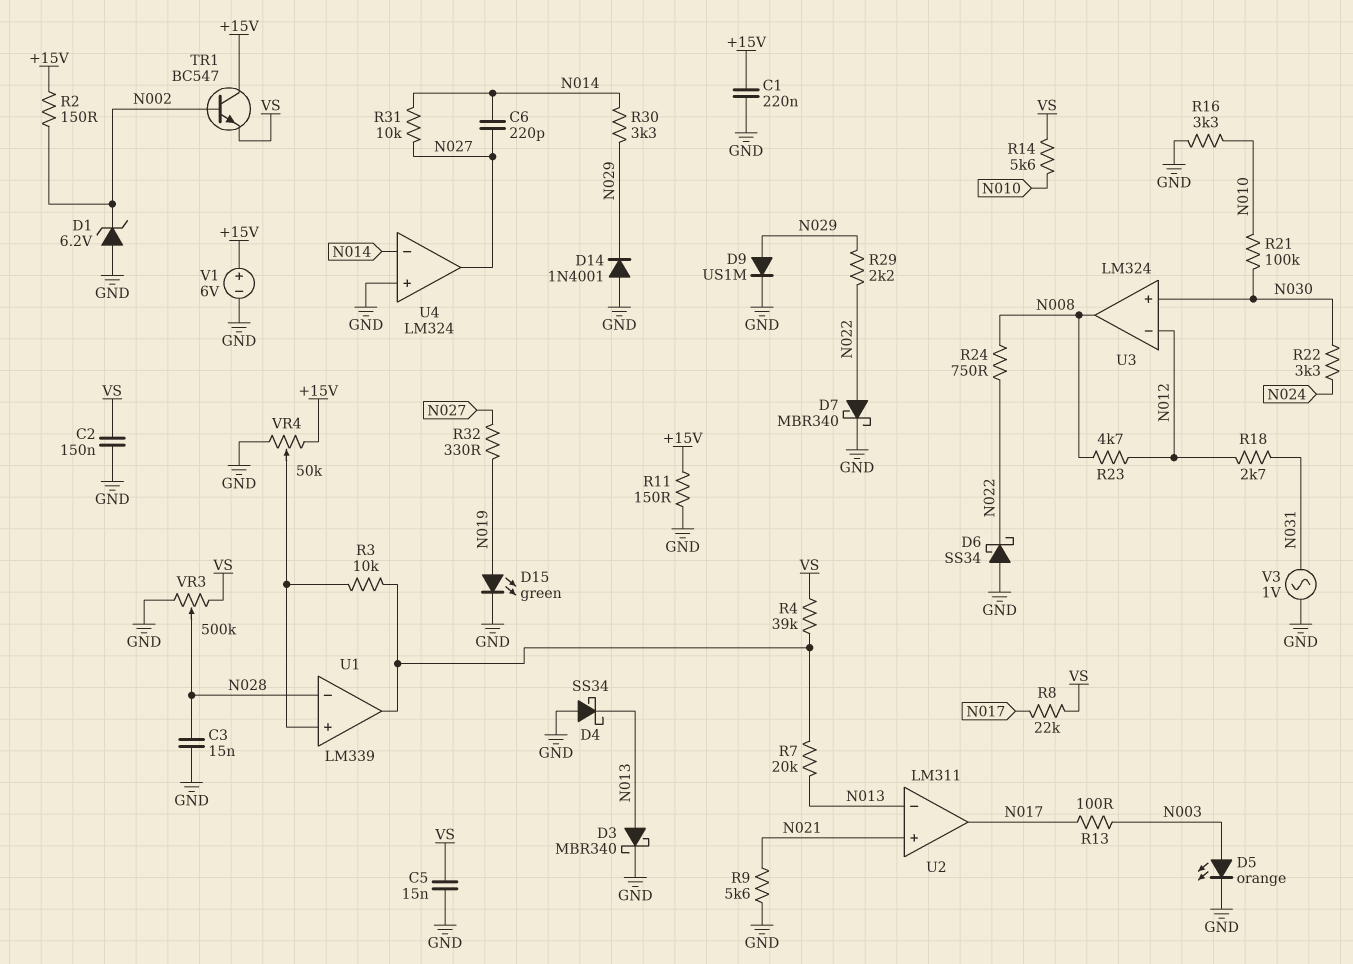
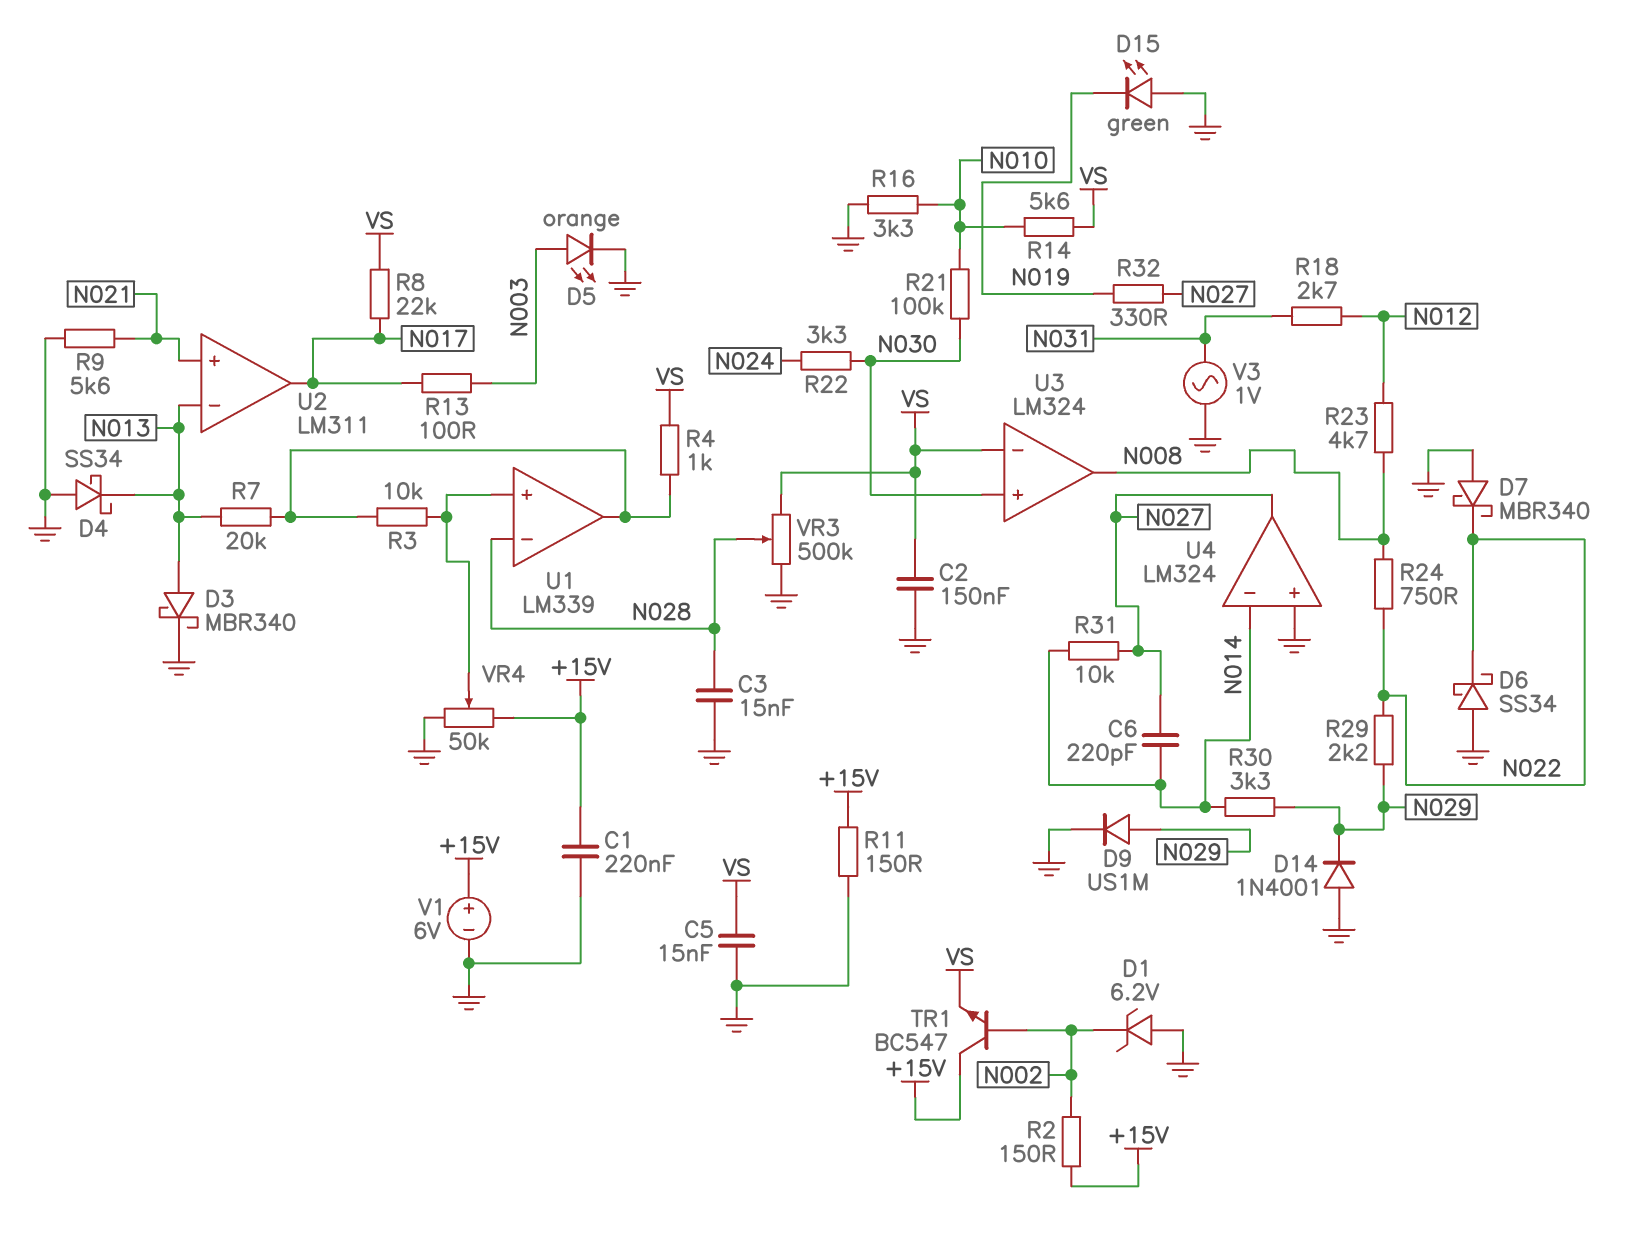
D7: schottky MBR340 (A N022, K GND) -> schottky MBR340 (A GND, K N022)
D15: LED green (A N019, K GND) -> LED green (A GND, K N019)
R4: 39k (U1/out, VS) -> 1k (U1/out, VS)
U3 pin in-: N012 -> VS

